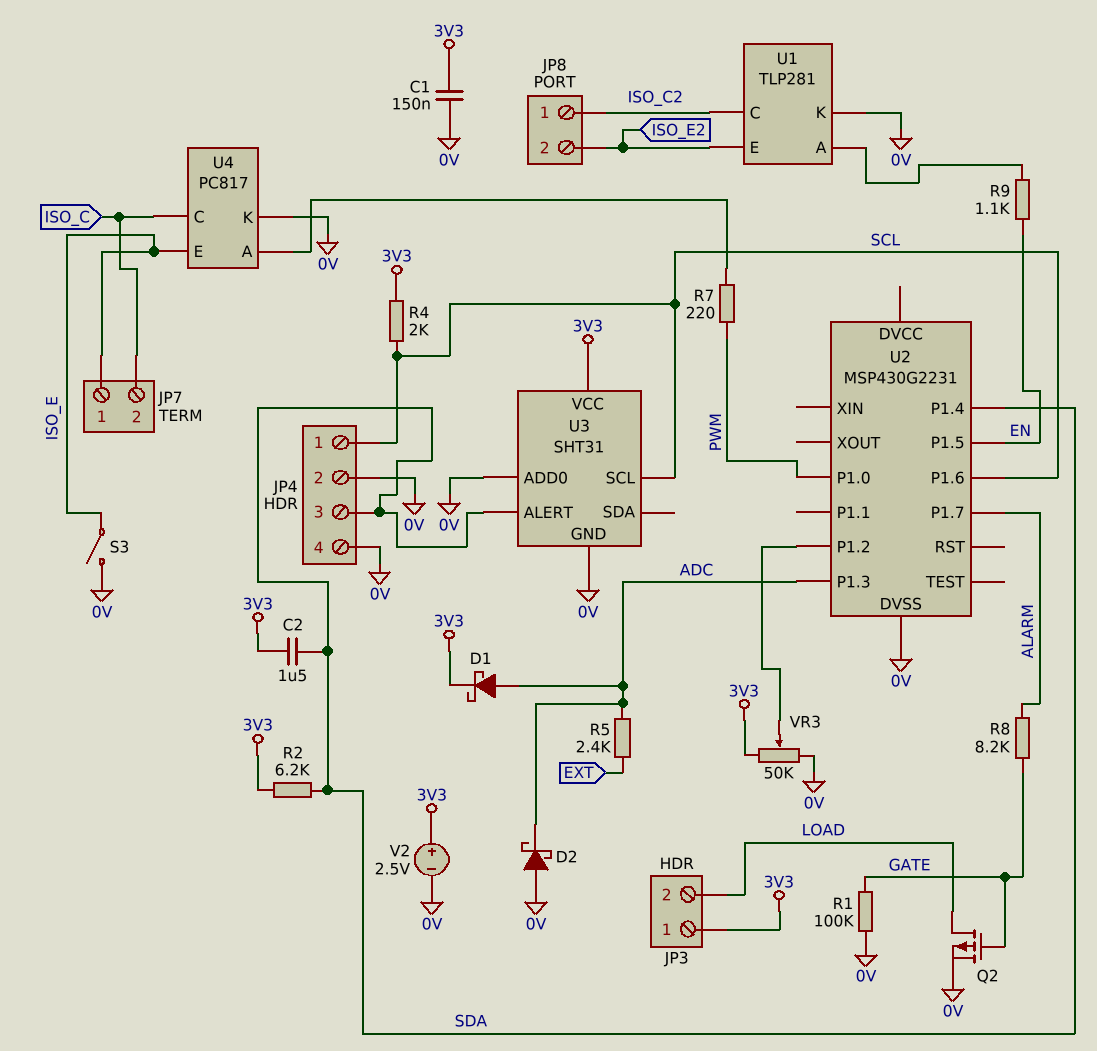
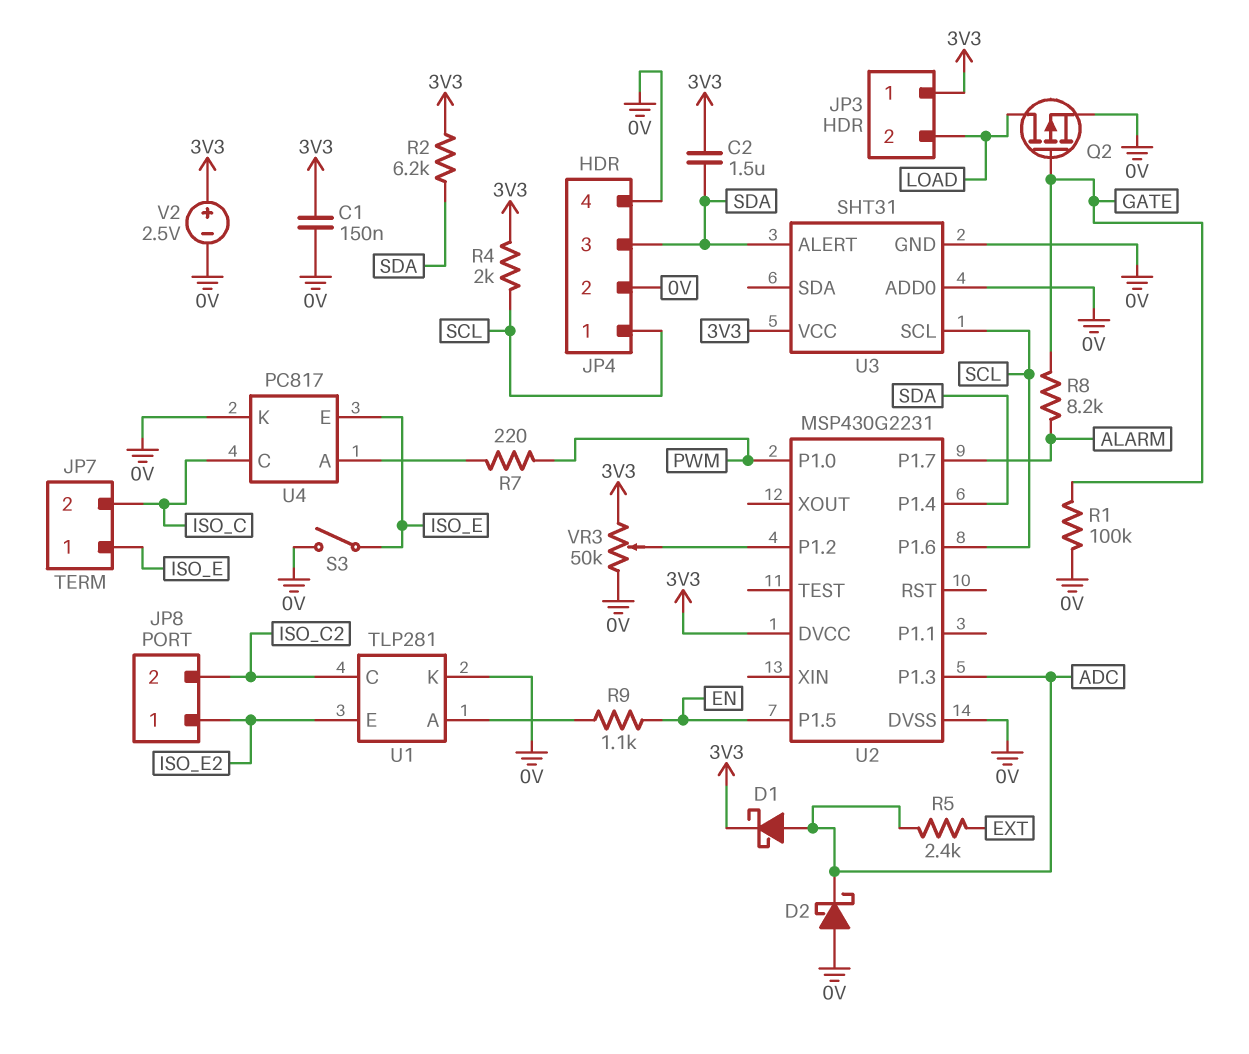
JP8 pin 1: ISO_C2 -> ISO_E2
JP8 pin 2: ISO_E2 -> ISO_C2
U2 pin DVCC: none -> 3V3

